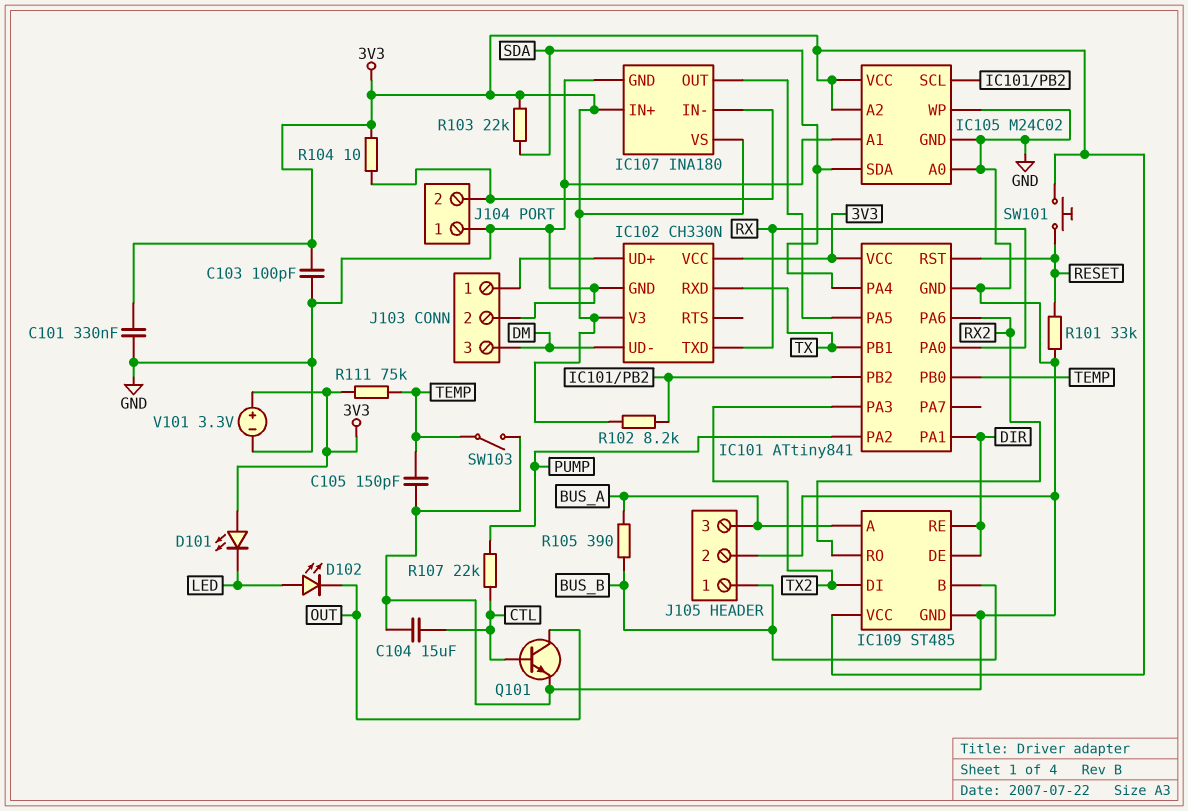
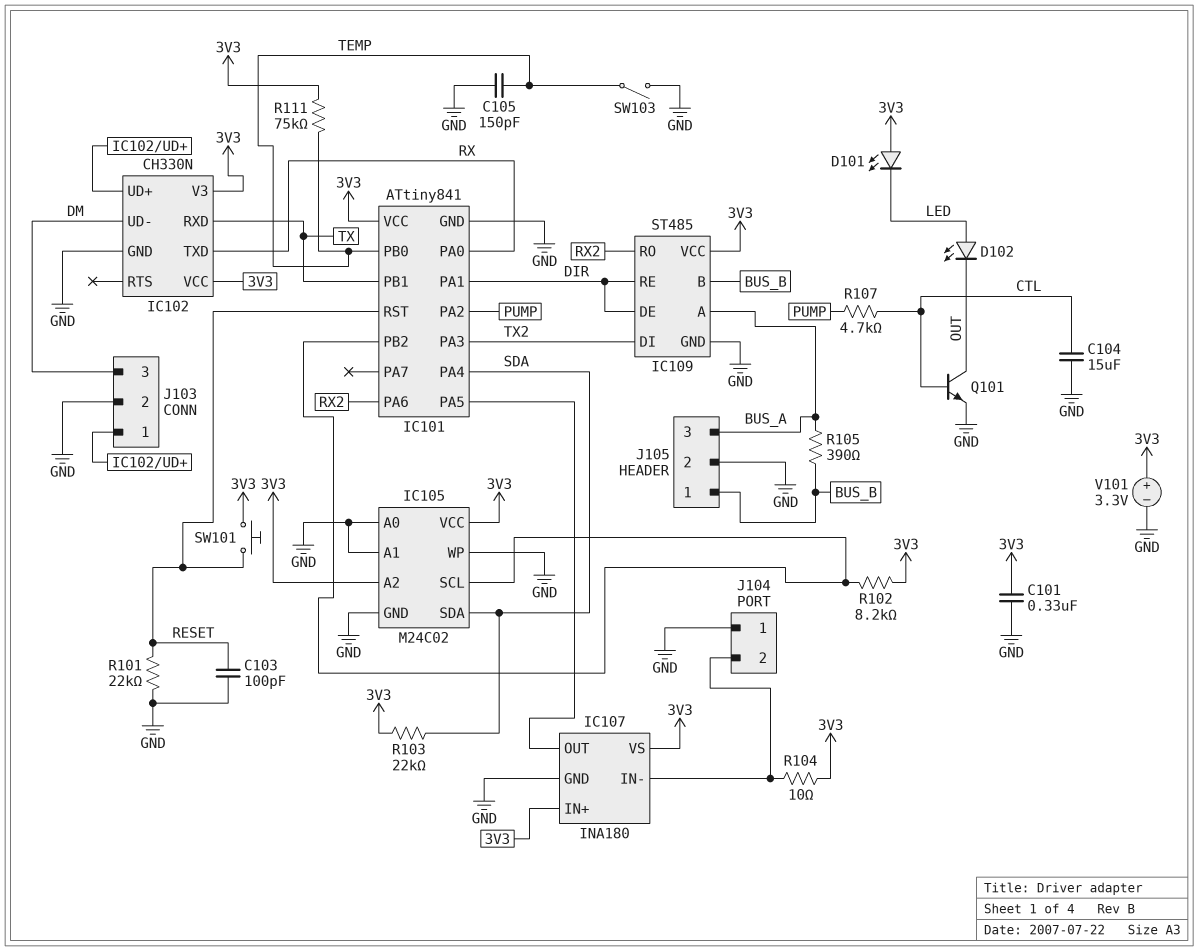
C103: 100pF (3V3, GND) -> 100pF (GND, RESET)
R101: 33k (GND, RESET) -> 22k (GND, RESET)
R107: 22k (CTL, PUMP) -> 4.7k (CTL, PUMP)

